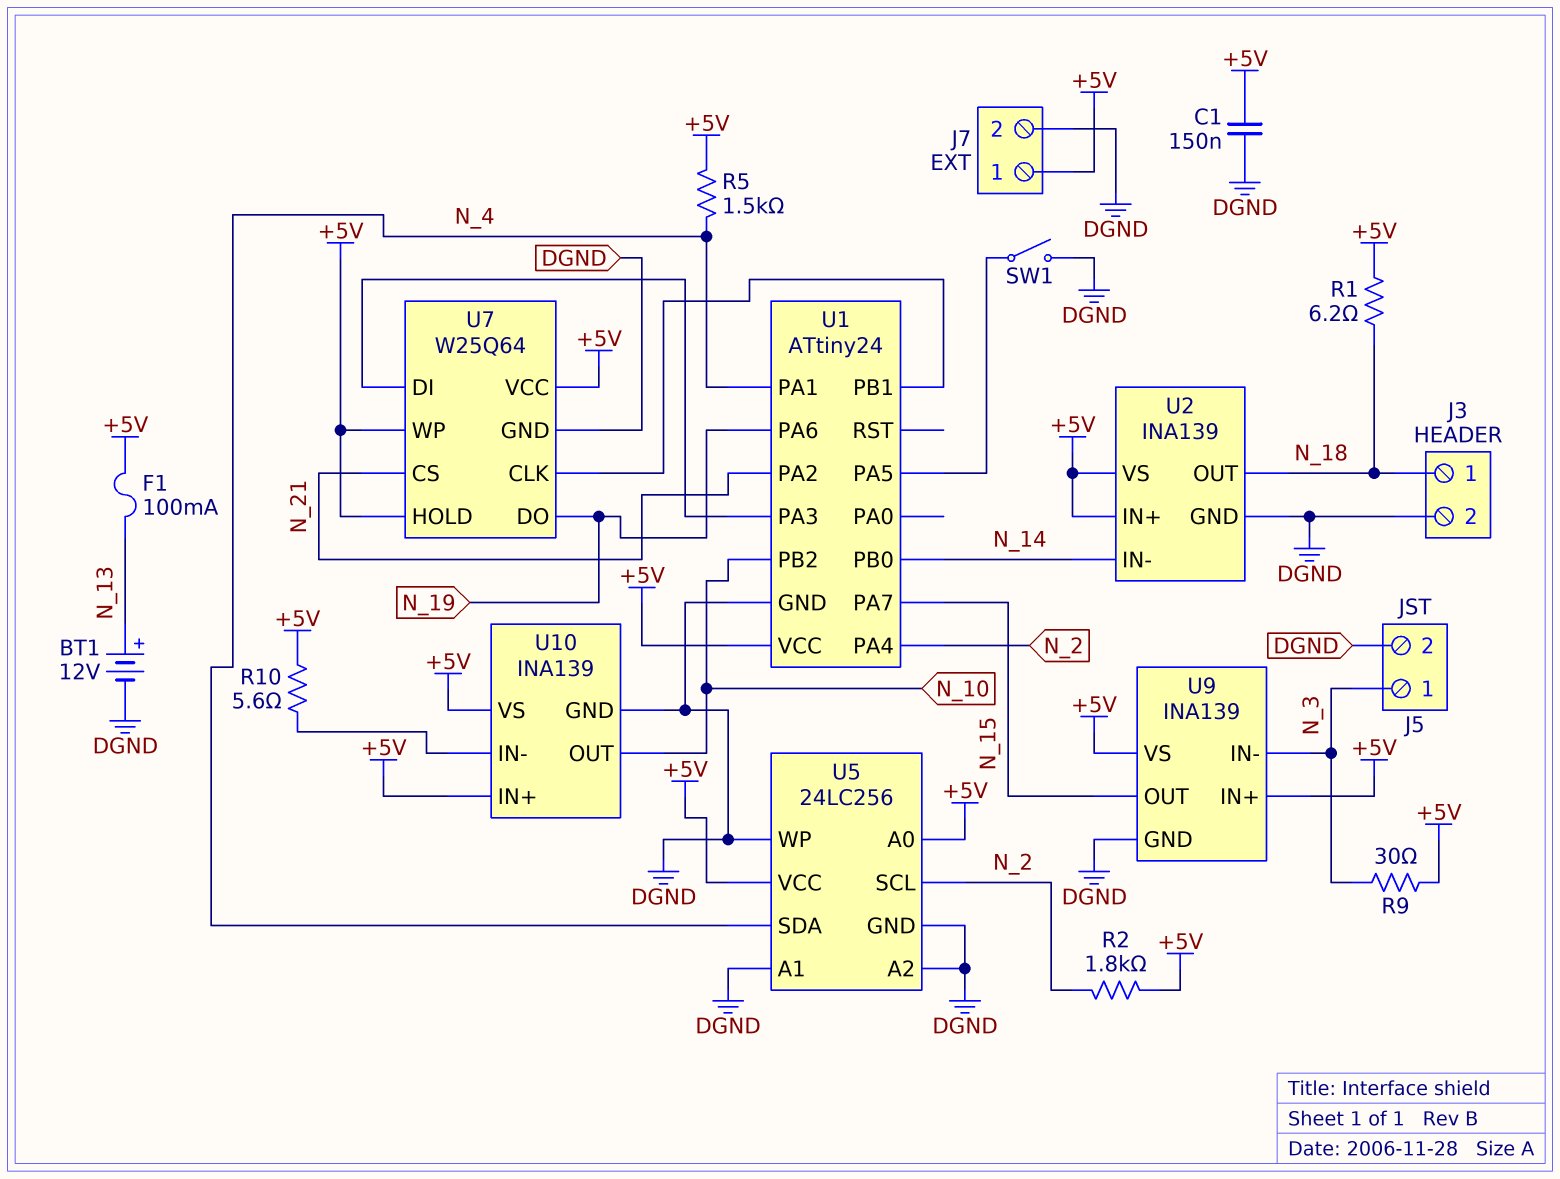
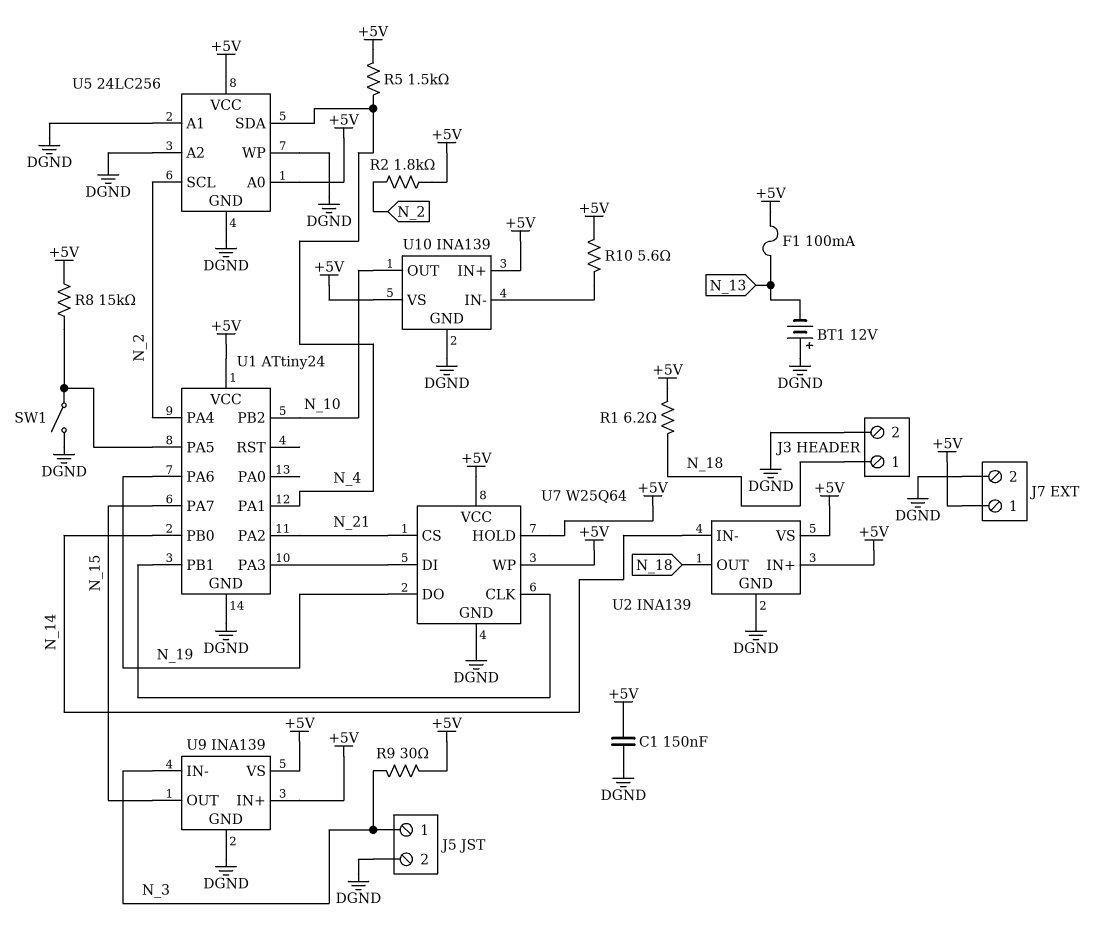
BT1: 12V (plus N_13, minus DGND) -> 12V (plus DGND, minus N_13)
R8: none -> 15k (+5V, U1/PA5)

